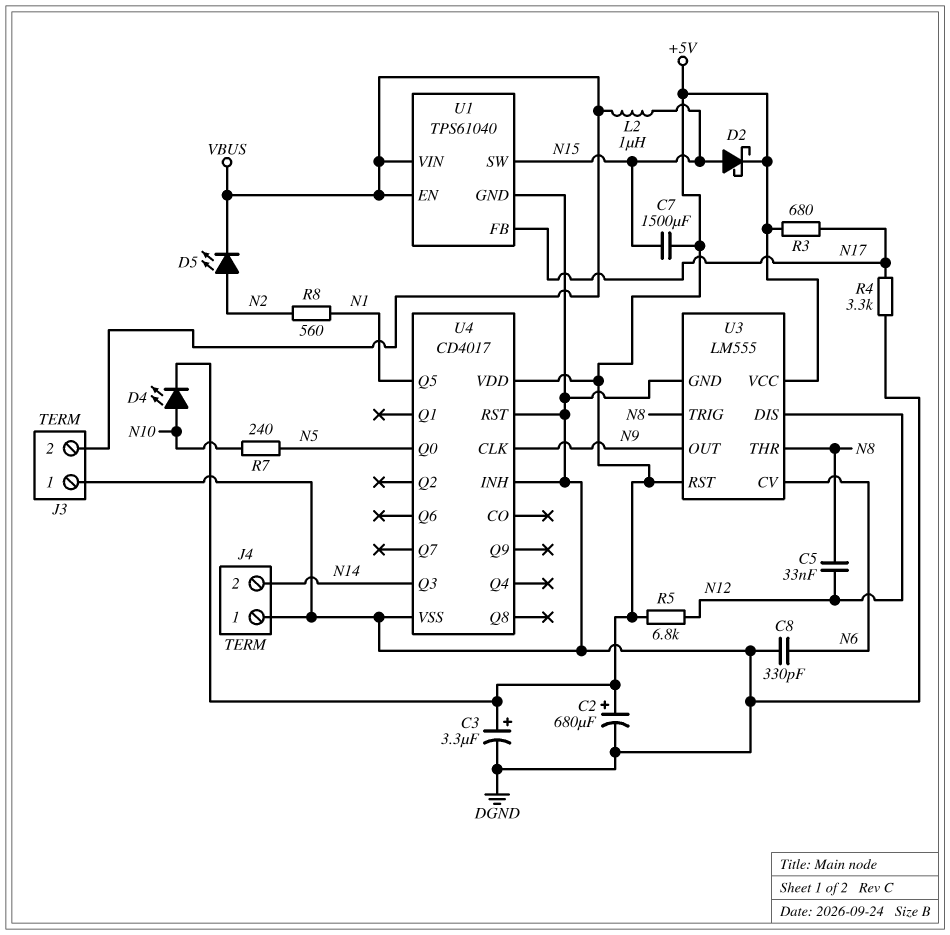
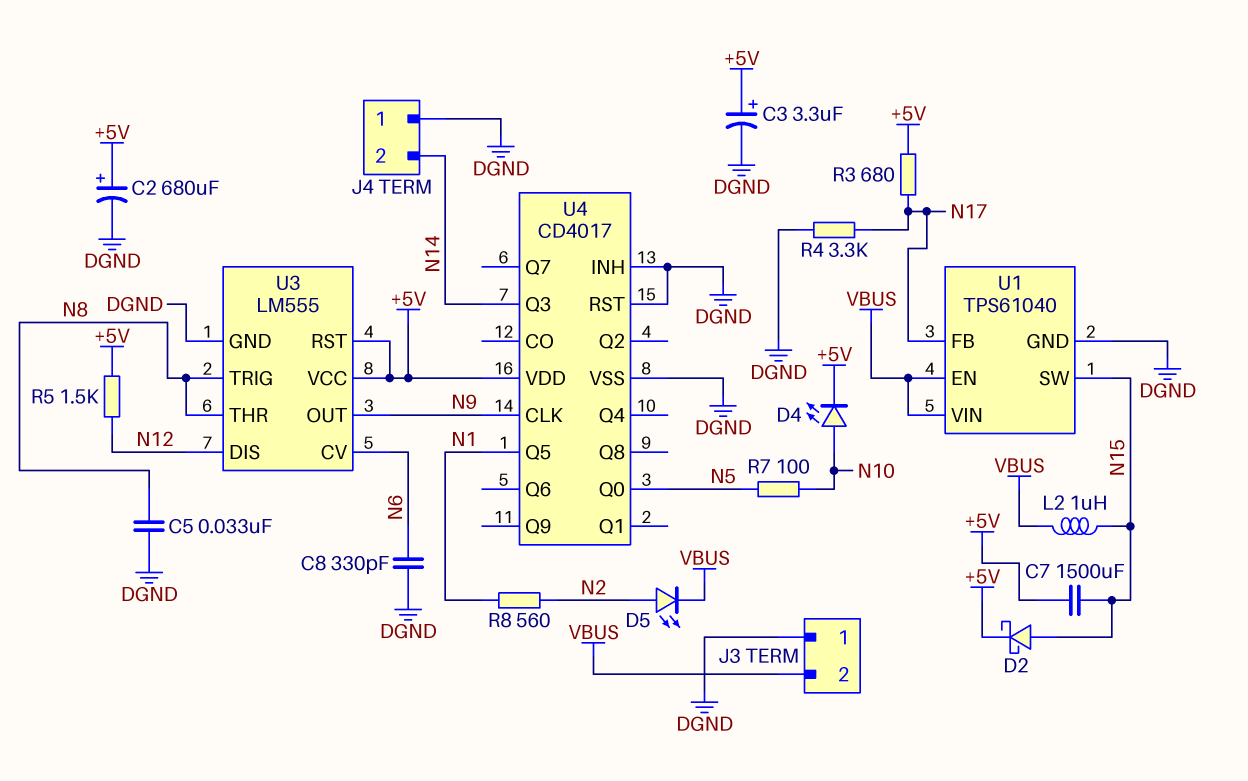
C5: 33nF (N8, N12) -> 33nF (DGND, N8)
R5: 6.8k (+5V, N12) -> 1.5k (+5V, N12)
R7: 240 (N5, N10) -> 100 (N5, N10)

